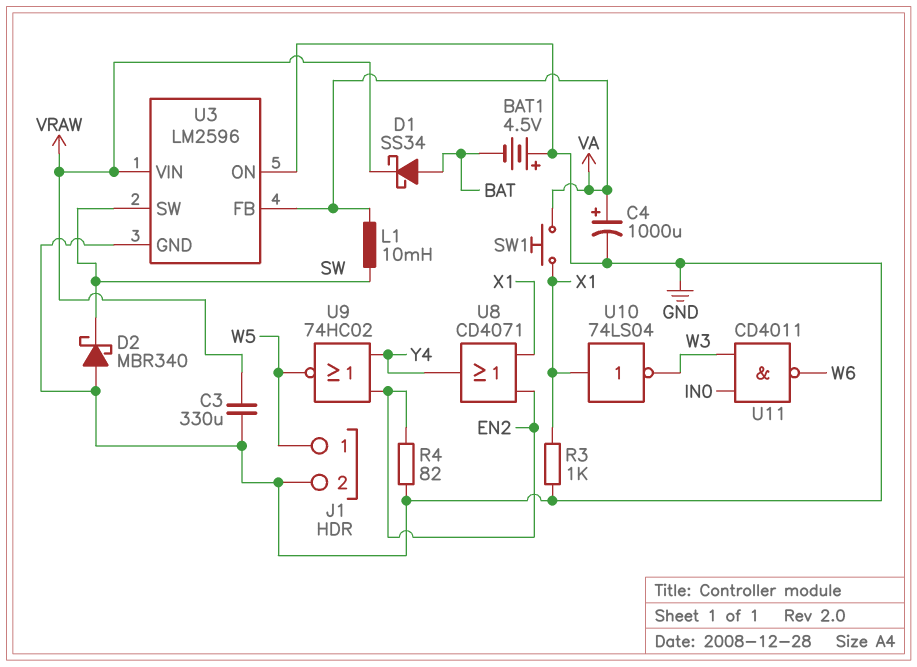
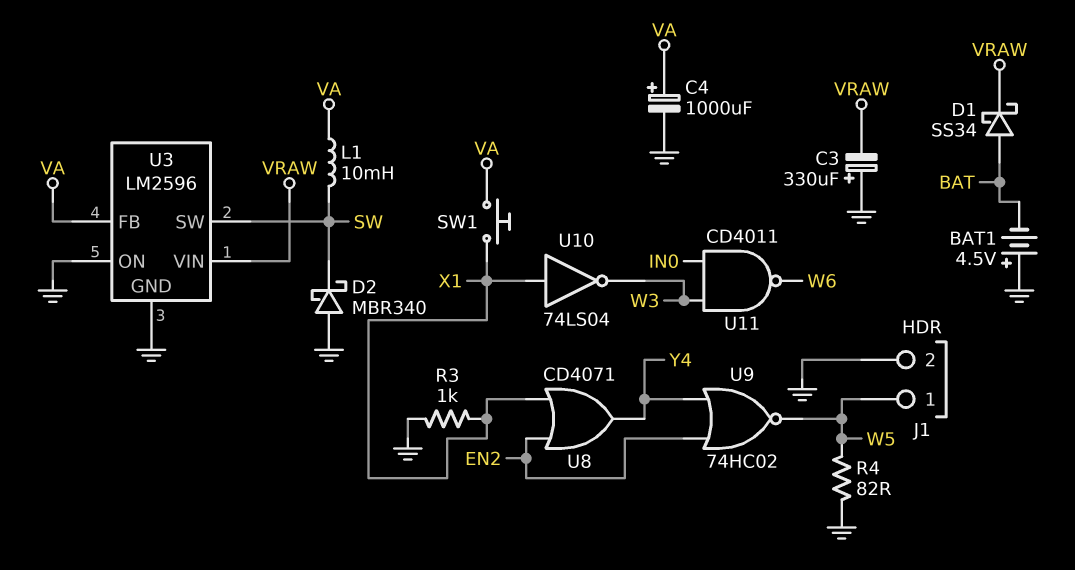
C3: 330uF (GND, VRAW) -> 330uF (plus GND, minus VRAW)
R4: 82 (EN2, GND) -> 82 (GND, W5)

